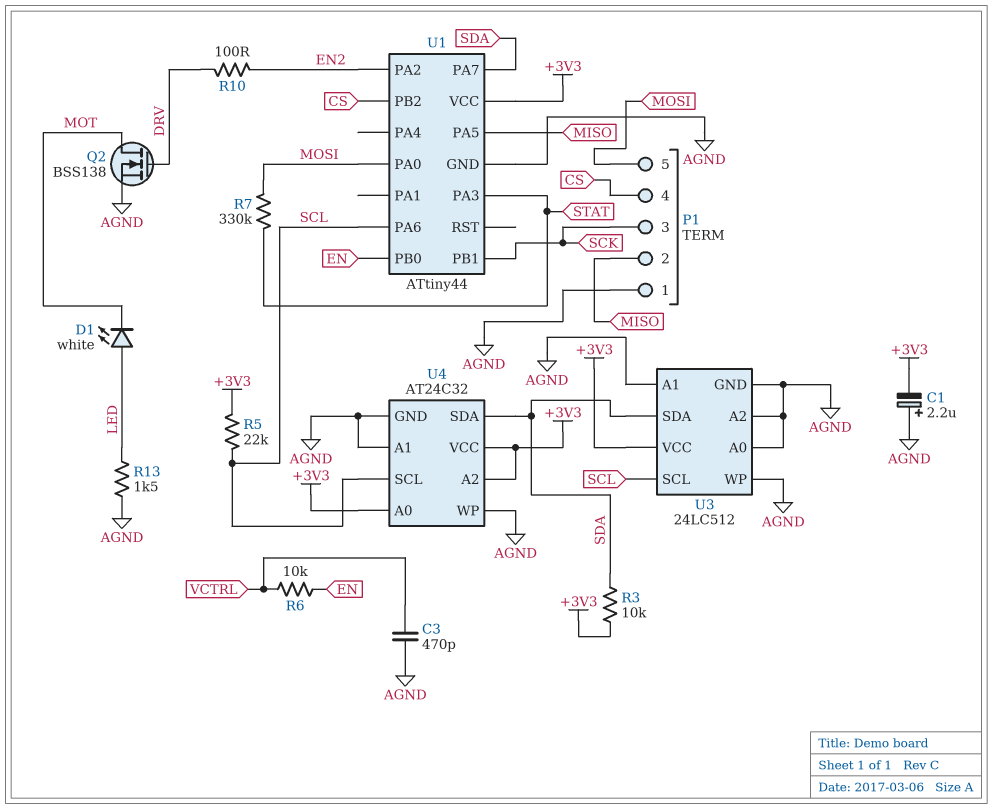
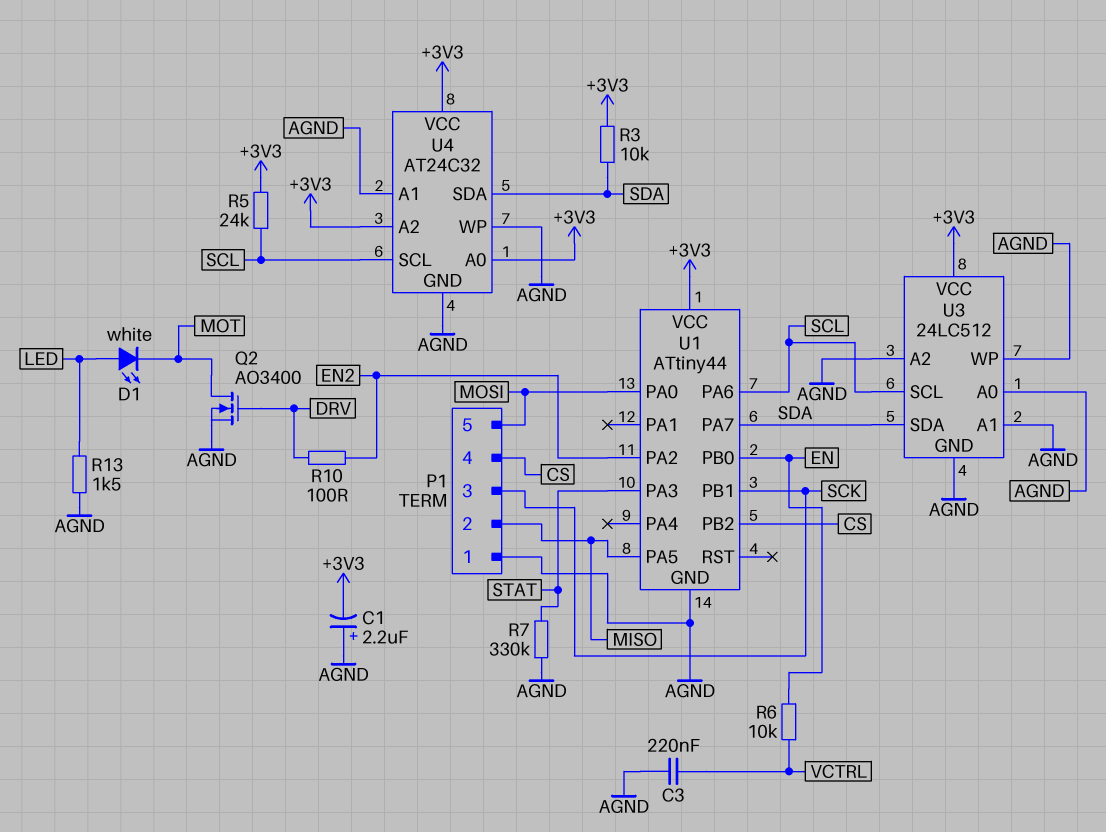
C3: 470pF (AGND, VCTRL) -> 220nF (AGND, VCTRL)
Q2: NMOS BSS138 (G DRV, D MOT, S AGND) -> NMOS AO3400 (G DRV, D MOT, S AGND)
R5: 22k (+3V3, SCL) -> 24k (+3V3, SCL)
R7: 330k (MOSI, STAT) -> 330k (AGND, STAT)

